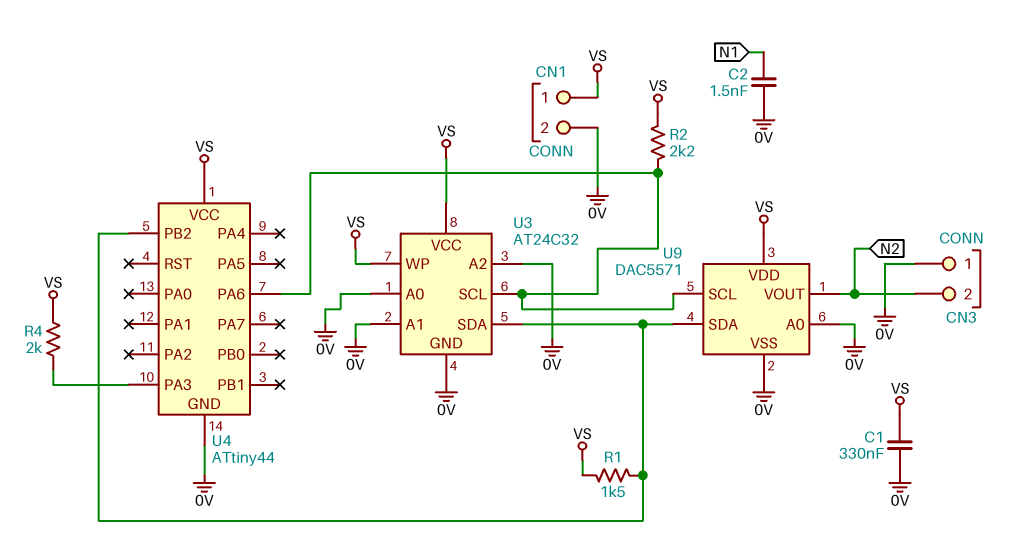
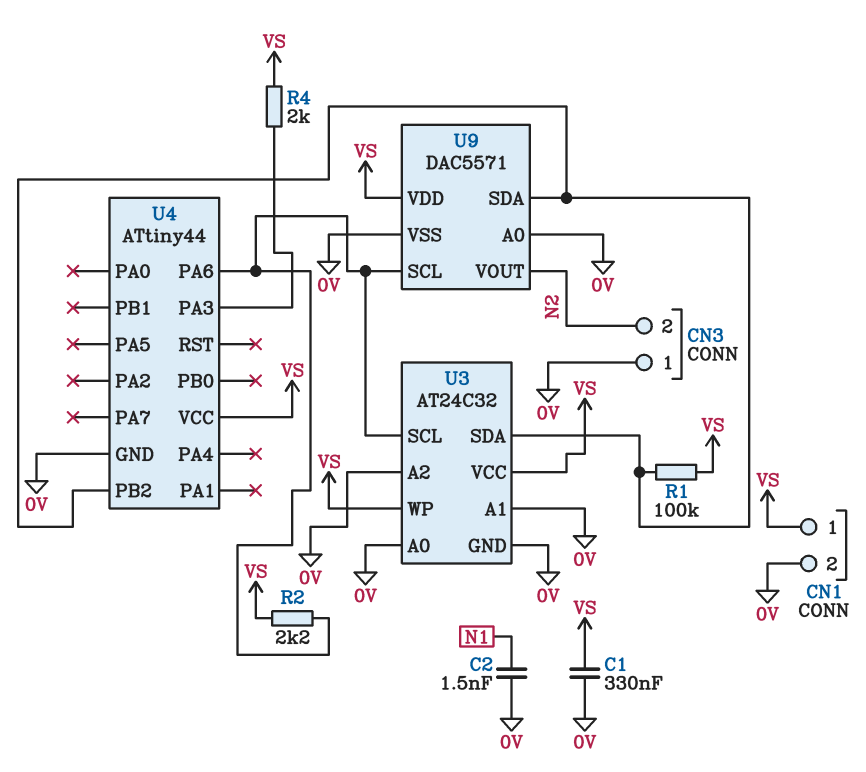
R1: 1.5k (U3/SDA, VS) -> 100k (U3/SDA, VS)

